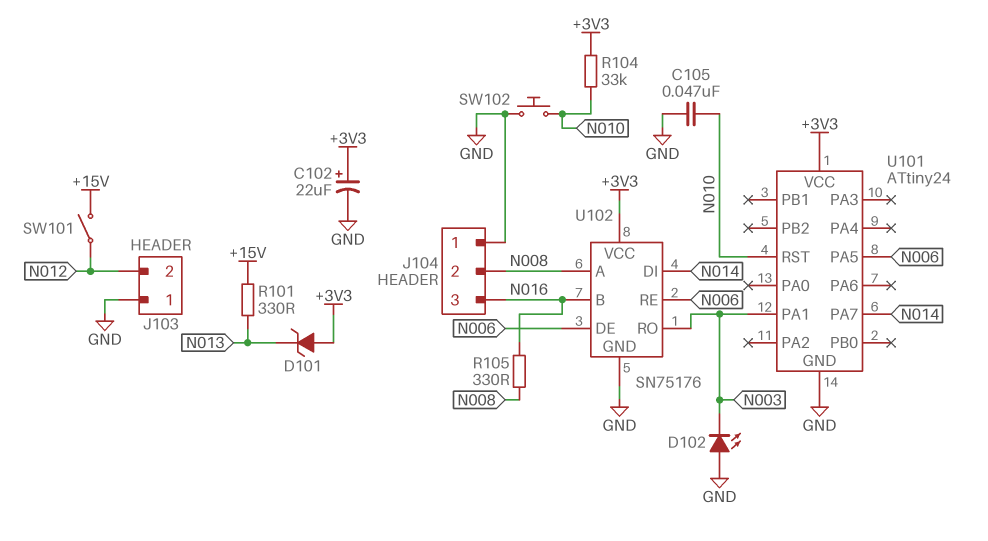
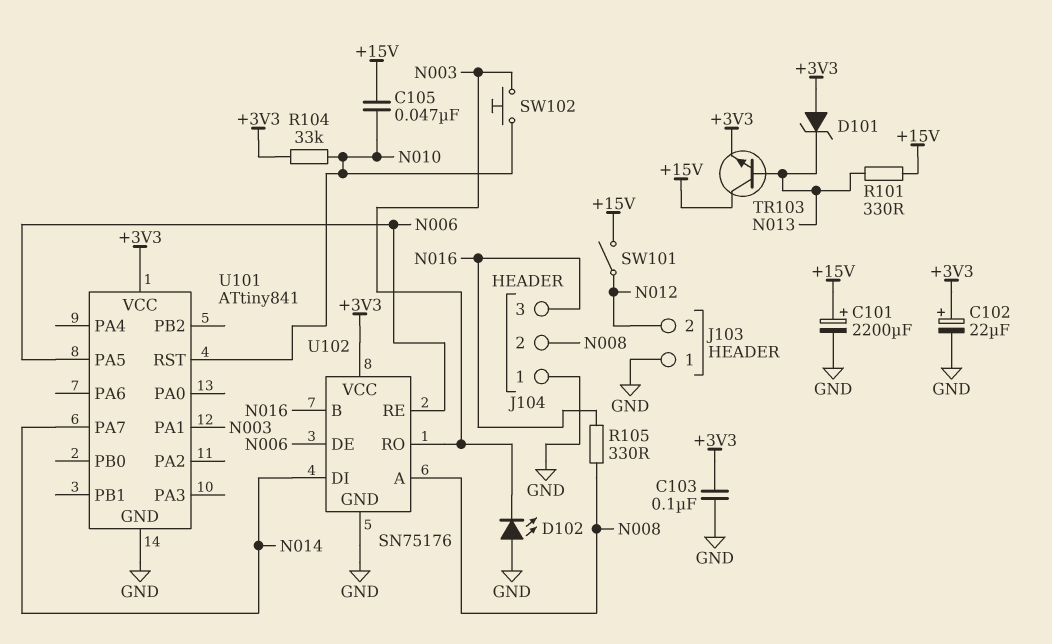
C101: none -> 2200uF (plus +15V, minus GND)
C103: none -> 100nF (+3V3, GND)
C105: 47nF (GND, N010) -> 47nF (+15V, N010)
SW102: button (GND, N010) -> button (N003, N010)
TR103: none -> NPN (B N013, C +15V, E +3V3)
U101: ATtiny24 -> ATtiny841

